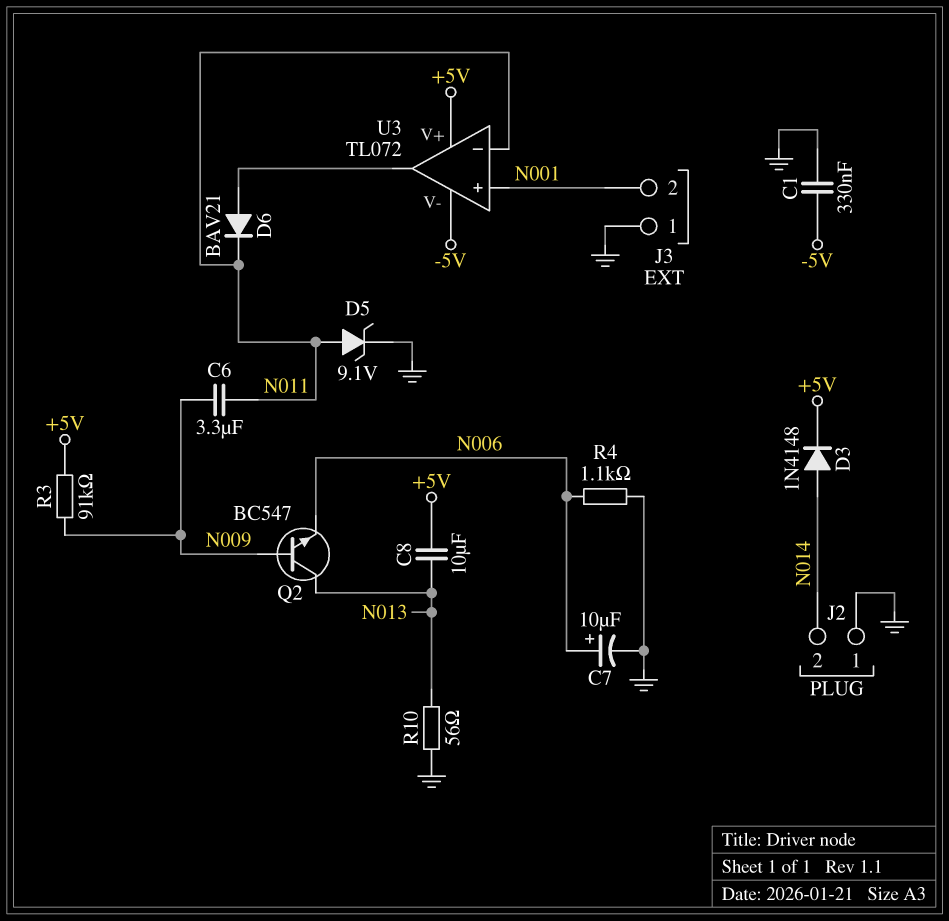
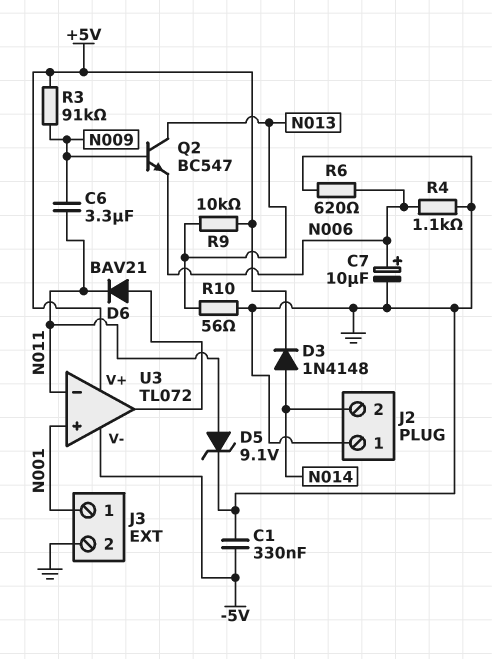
C8: 10uF (+5V, N013) -> none
J3 pin 1: GND -> N001
J3 pin 2: N001 -> GND
R6: none -> 620 (GND, N006)
R9: none -> 10k (+5V, N013)

